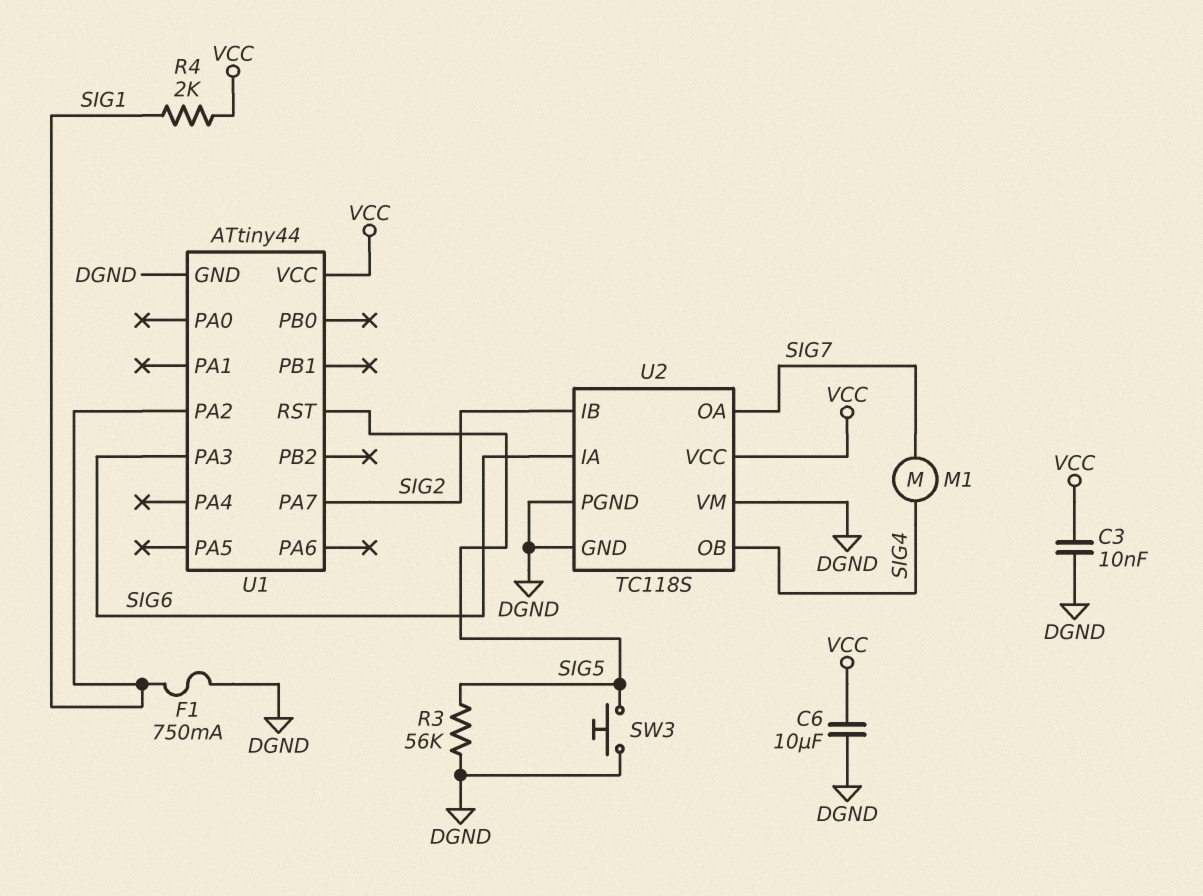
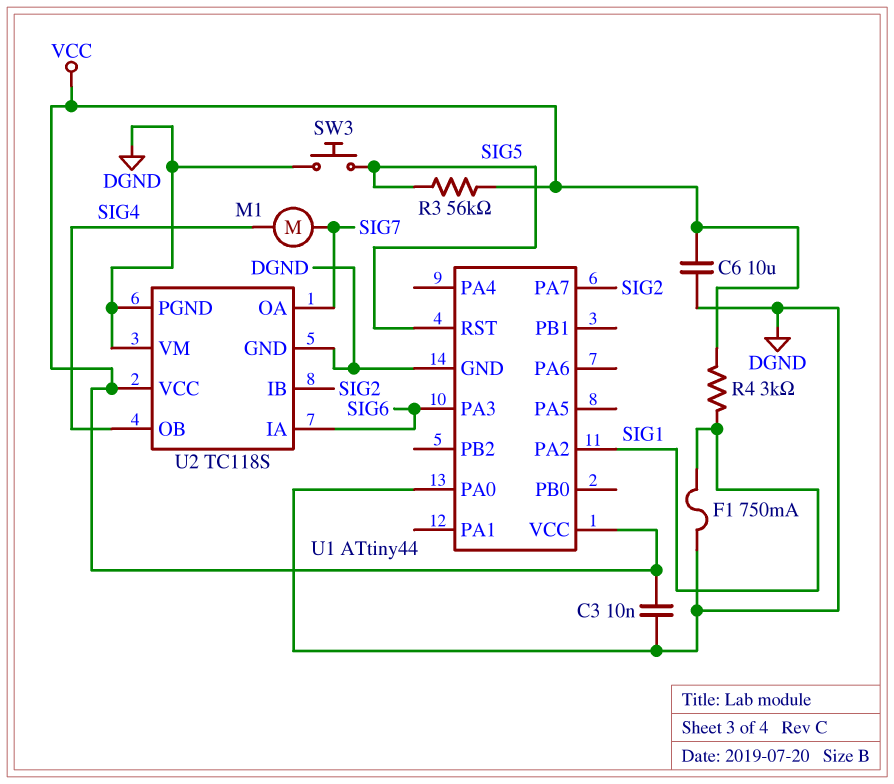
R3: 56k (DGND, SIG5) -> 56k (SIG5, VCC)
R4: 2k (SIG1, VCC) -> 3k (SIG1, VCC)
U1 pin PA0: none -> DGND

